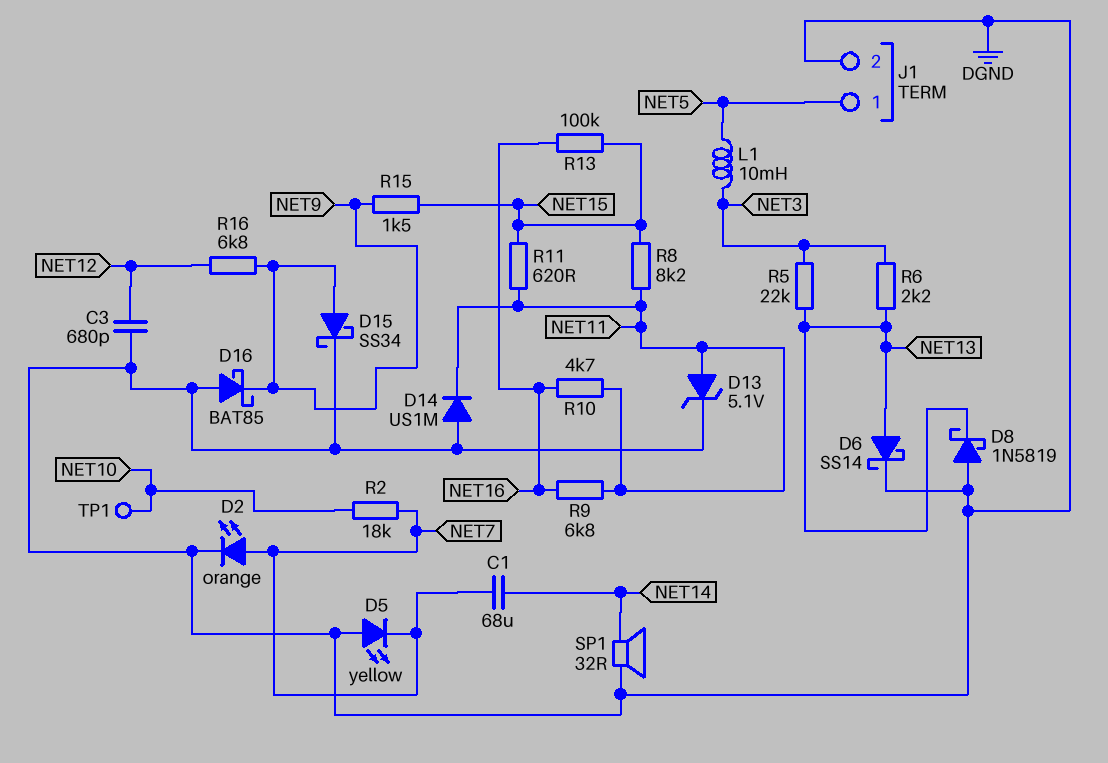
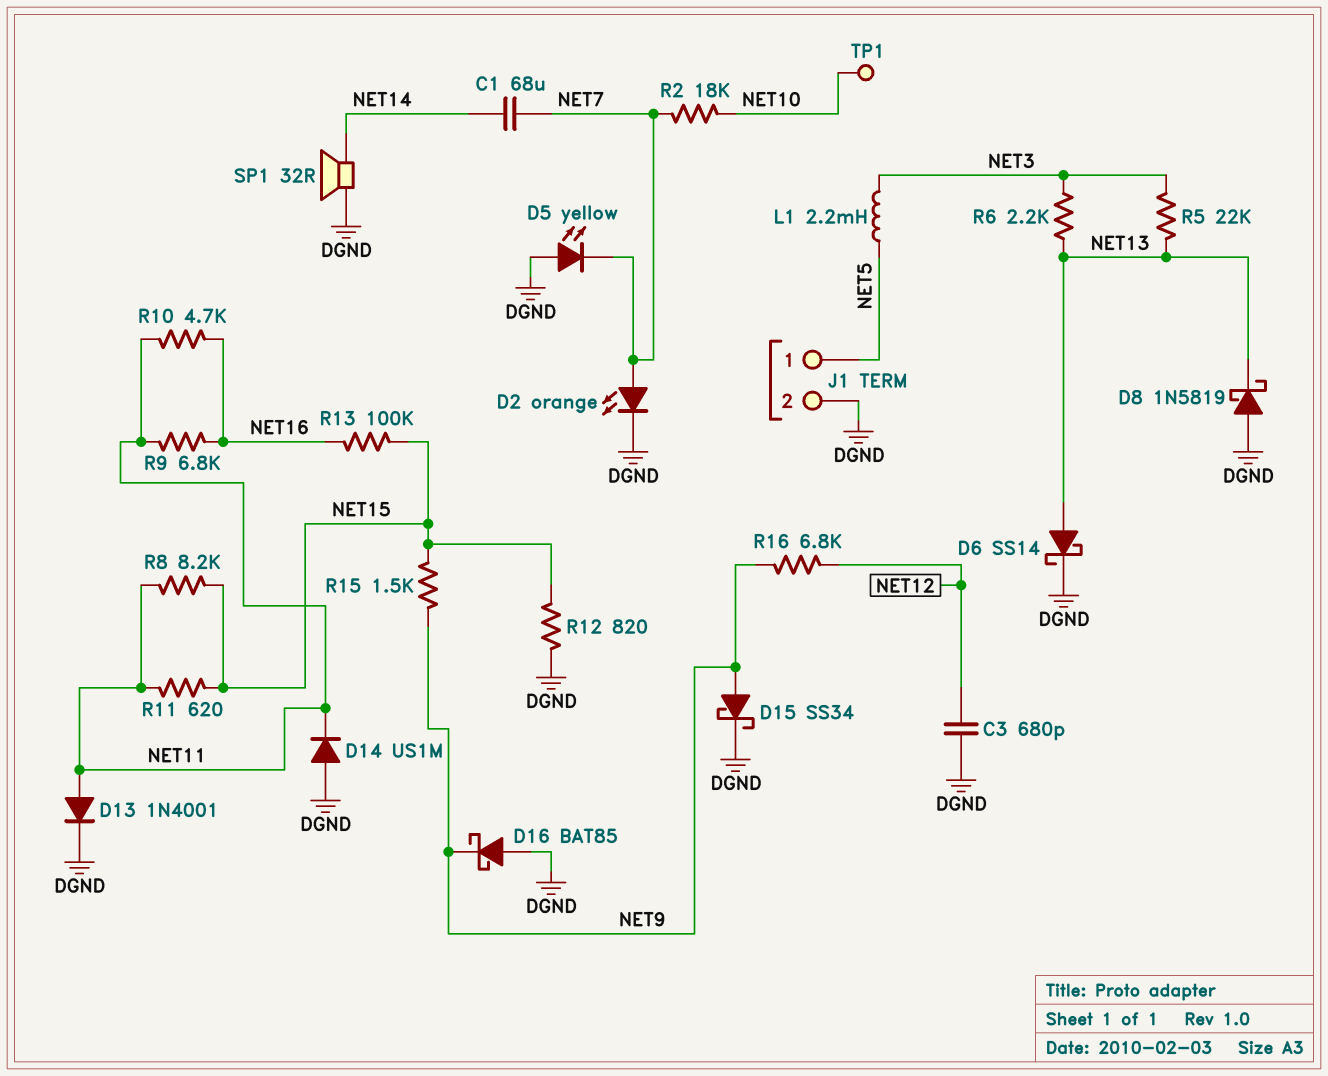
D13: zener 5.1V (A NET11, K DGND) -> diode 1N4001 (A NET11, K DGND)
L1: 10mH (NET3, NET5) -> 2.2mH (NET3, NET5)
R12: none -> 820 (DGND, NET15)

